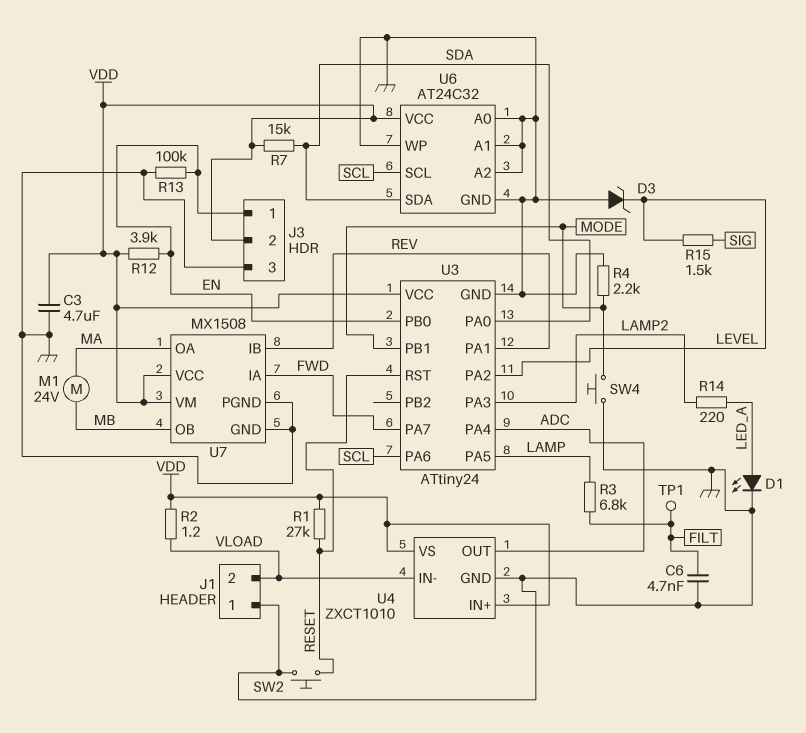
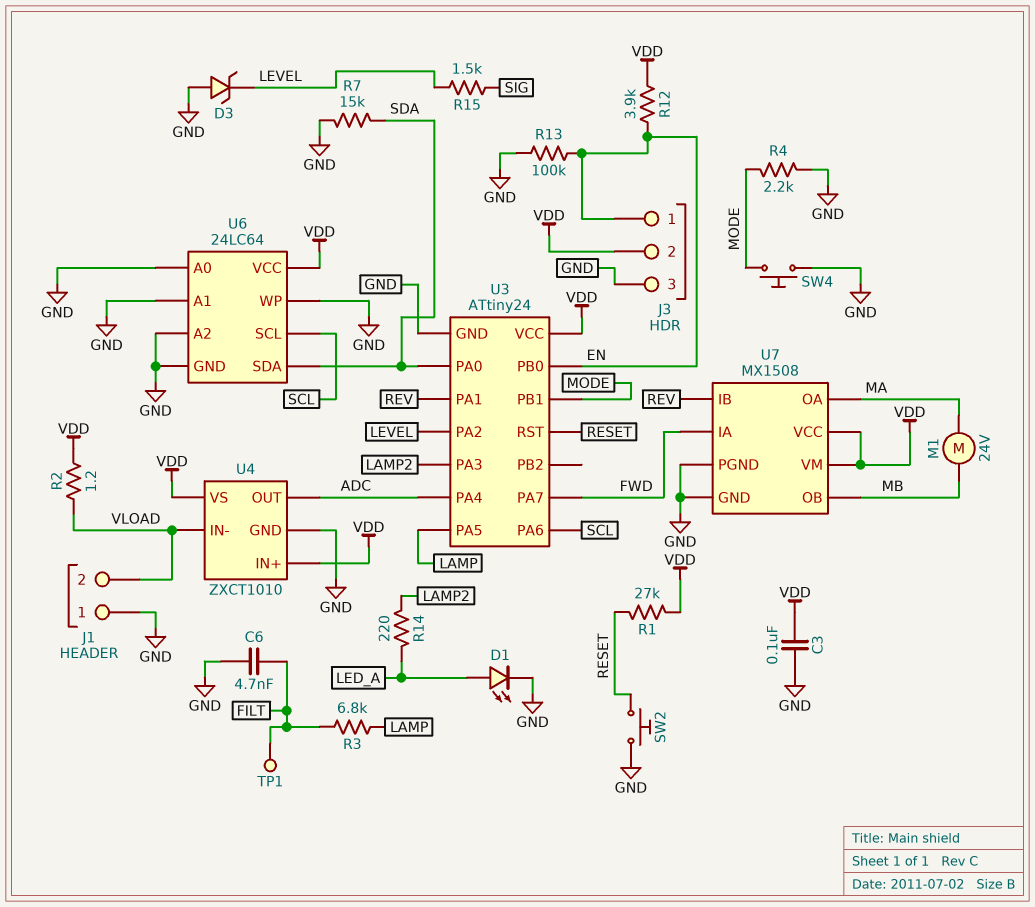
C3: 4.7uF (GND, VDD) -> 100nF (GND, VDD)
R7: 15k (SDA, VDD) -> 15k (GND, SDA)
U6: AT24C32 -> 24LC64

